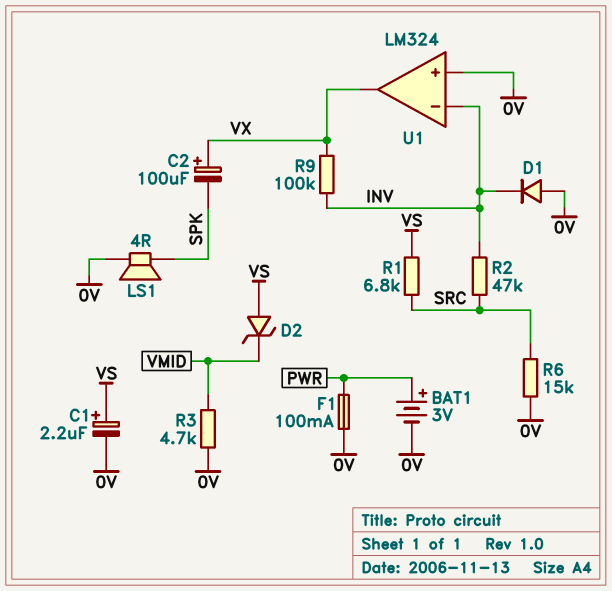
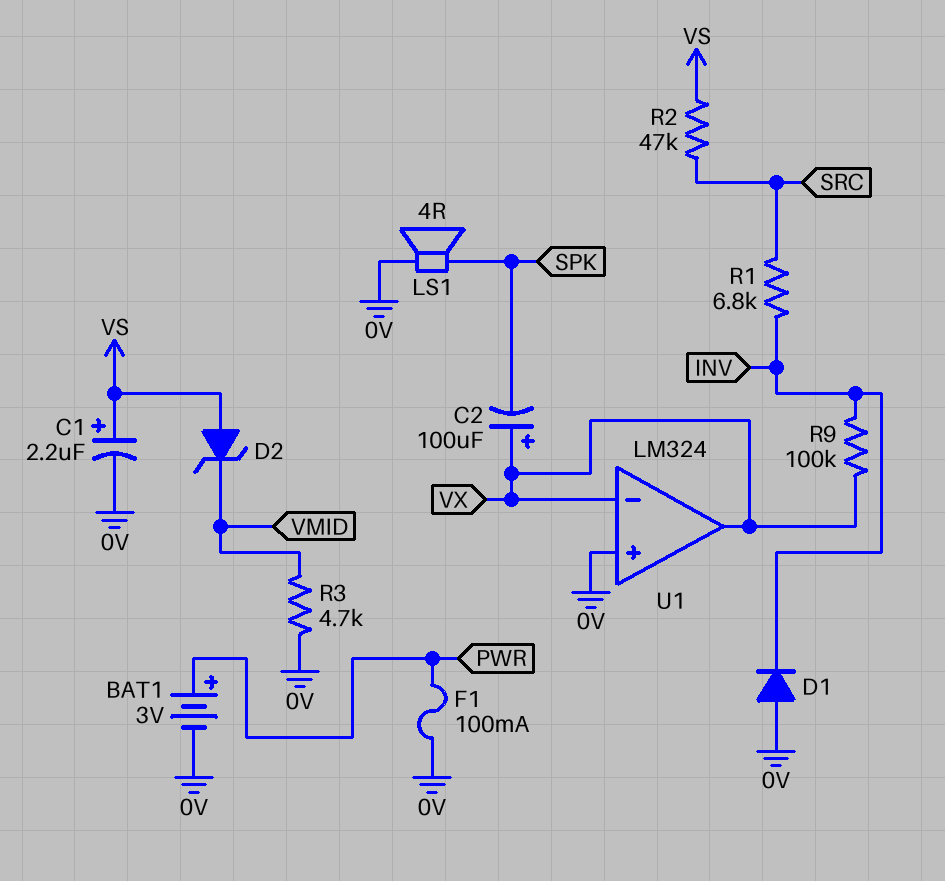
R1: 6.8k (SRC, VS) -> 6.8k (INV, SRC)
R2: 47k (INV, SRC) -> 47k (SRC, VS)
R6: 15k (0V, SRC) -> none
U1 pin in-: INV -> VX

